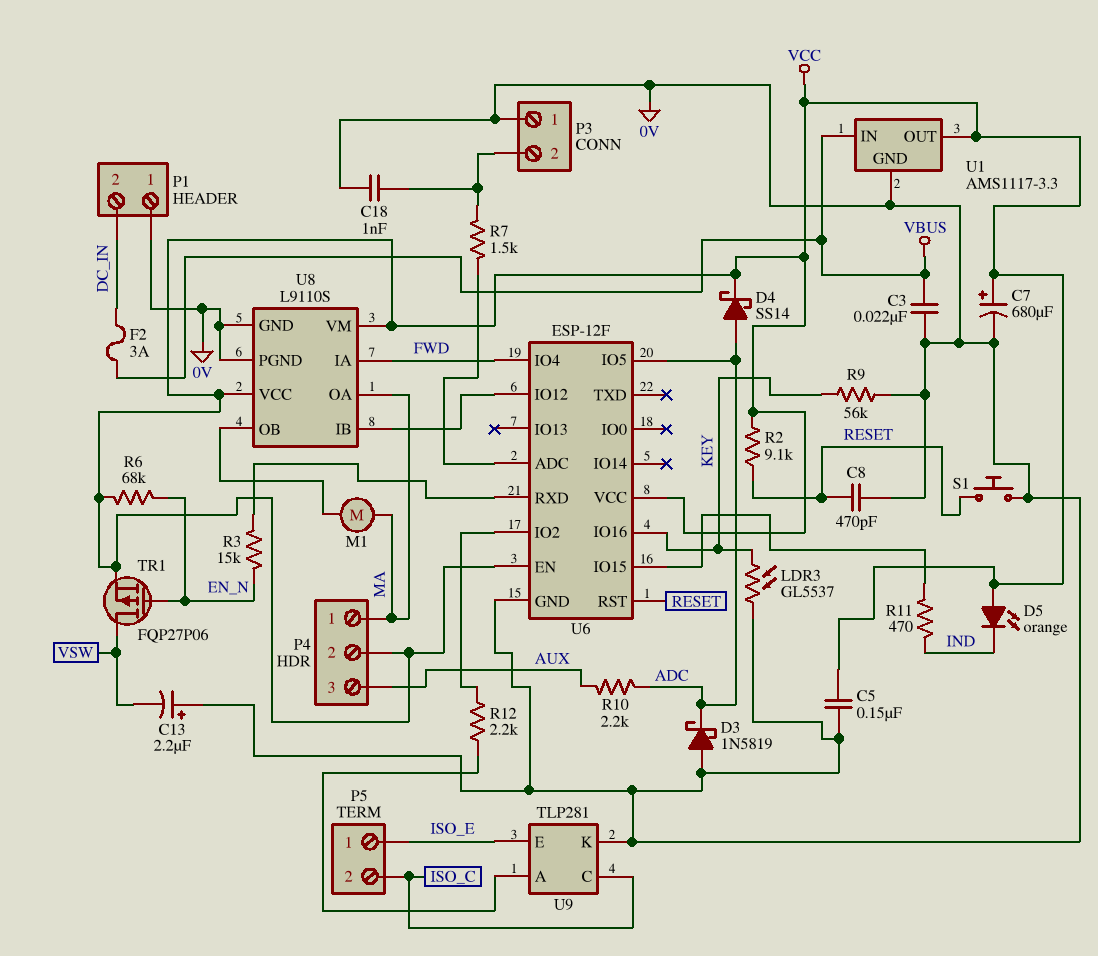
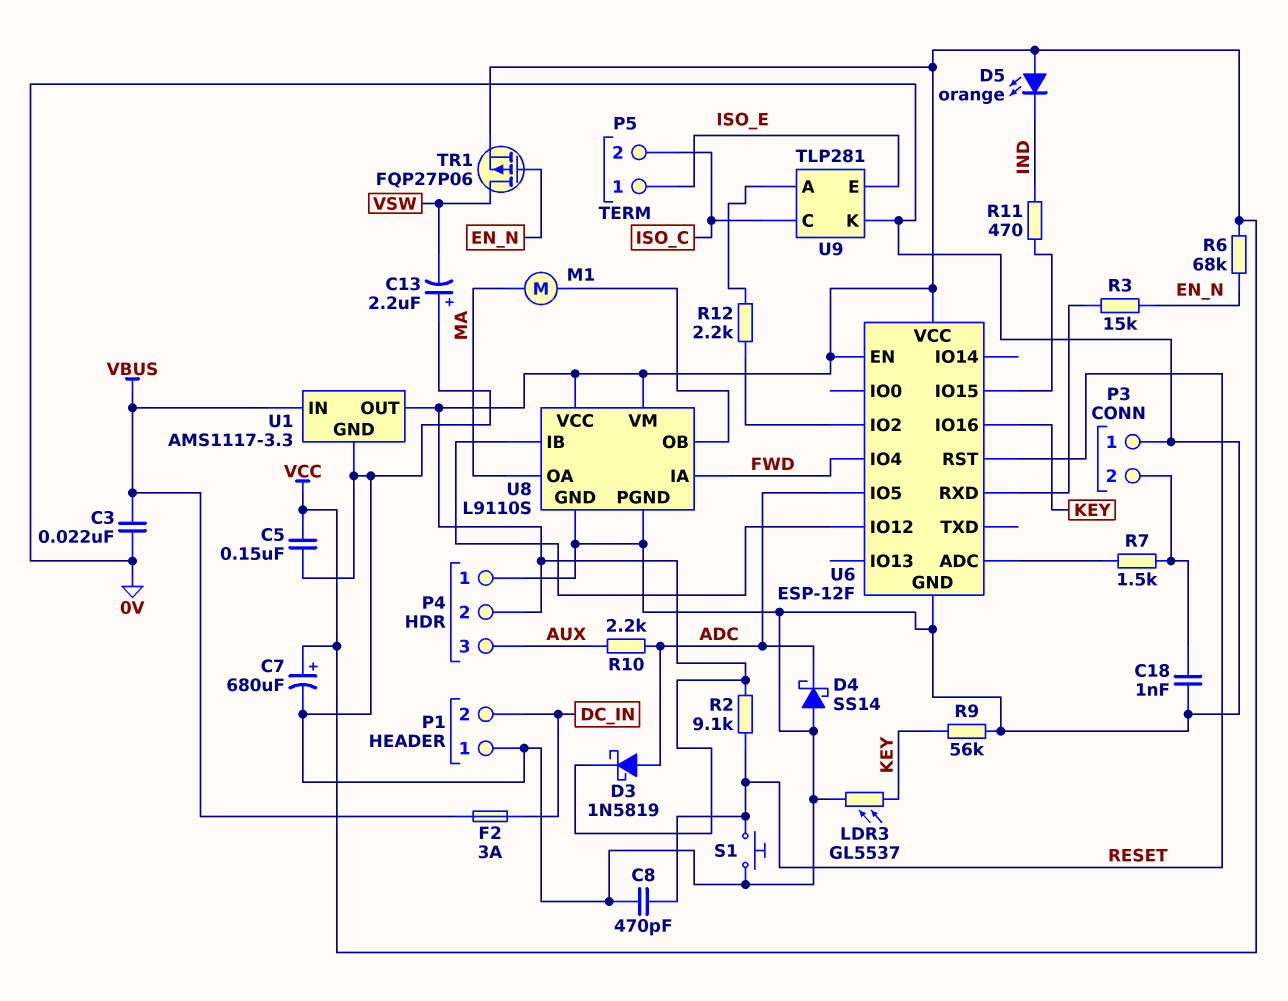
D3: schottky 1N5819 (A 0V, K ADC) -> schottky 1N5819 (A ADC, K VCC)
D4: schottky SS14 (A ADC, K VCC) -> schottky SS14 (A 0V, K ADC)
P4 pin 1: MA -> 0V

